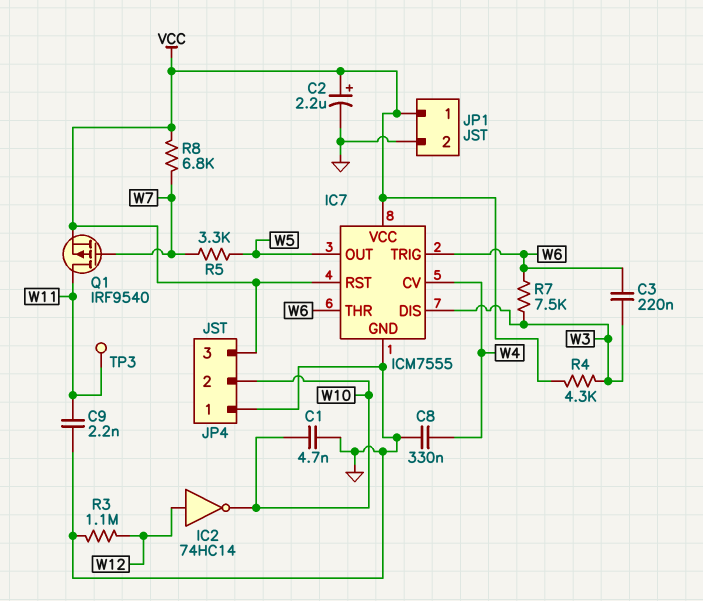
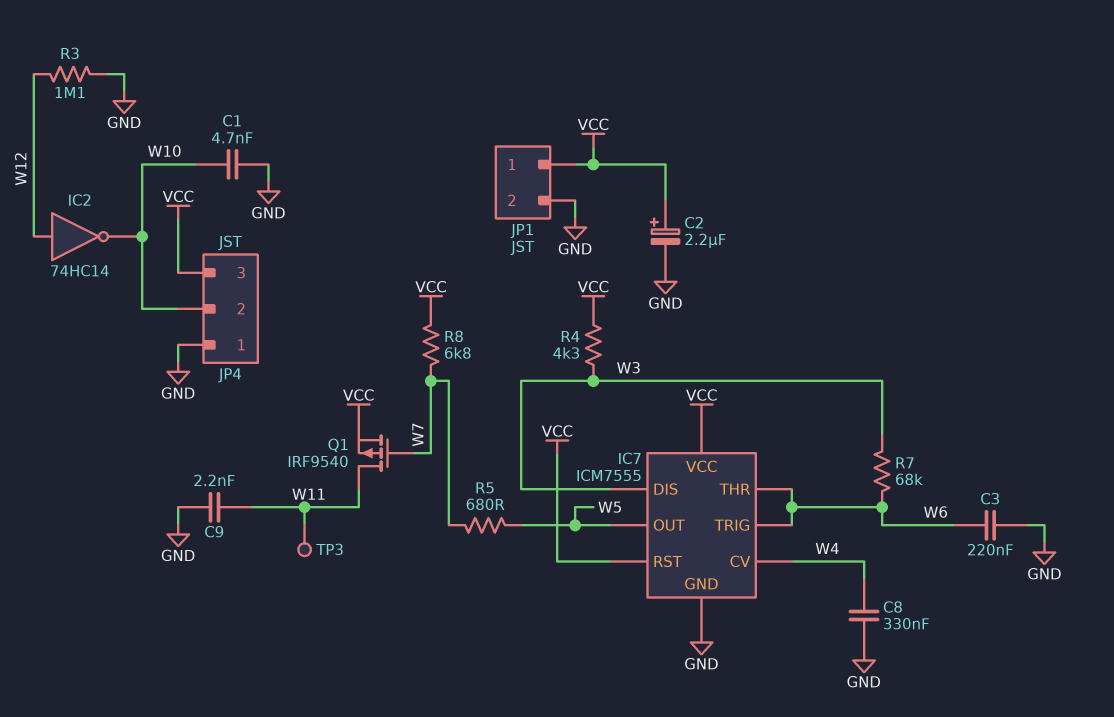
C3: 220nF (W3, W6) -> 220nF (GND, W6)
R5: 3.3k (W5, W7) -> 680 (W5, W7)
R7: 7.5k (W3, W6) -> 68k (W3, W6)

